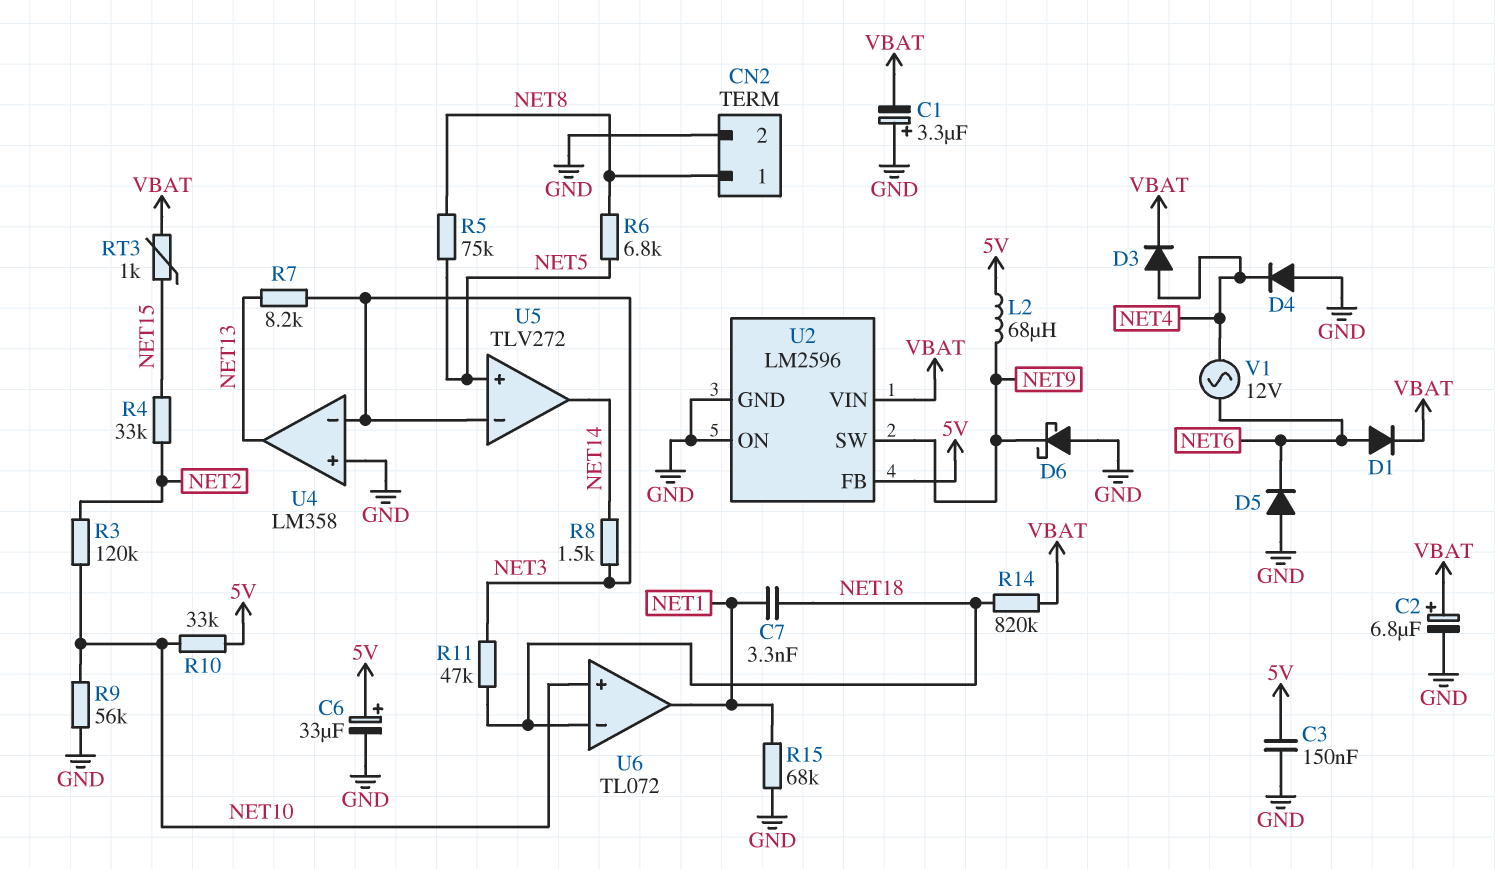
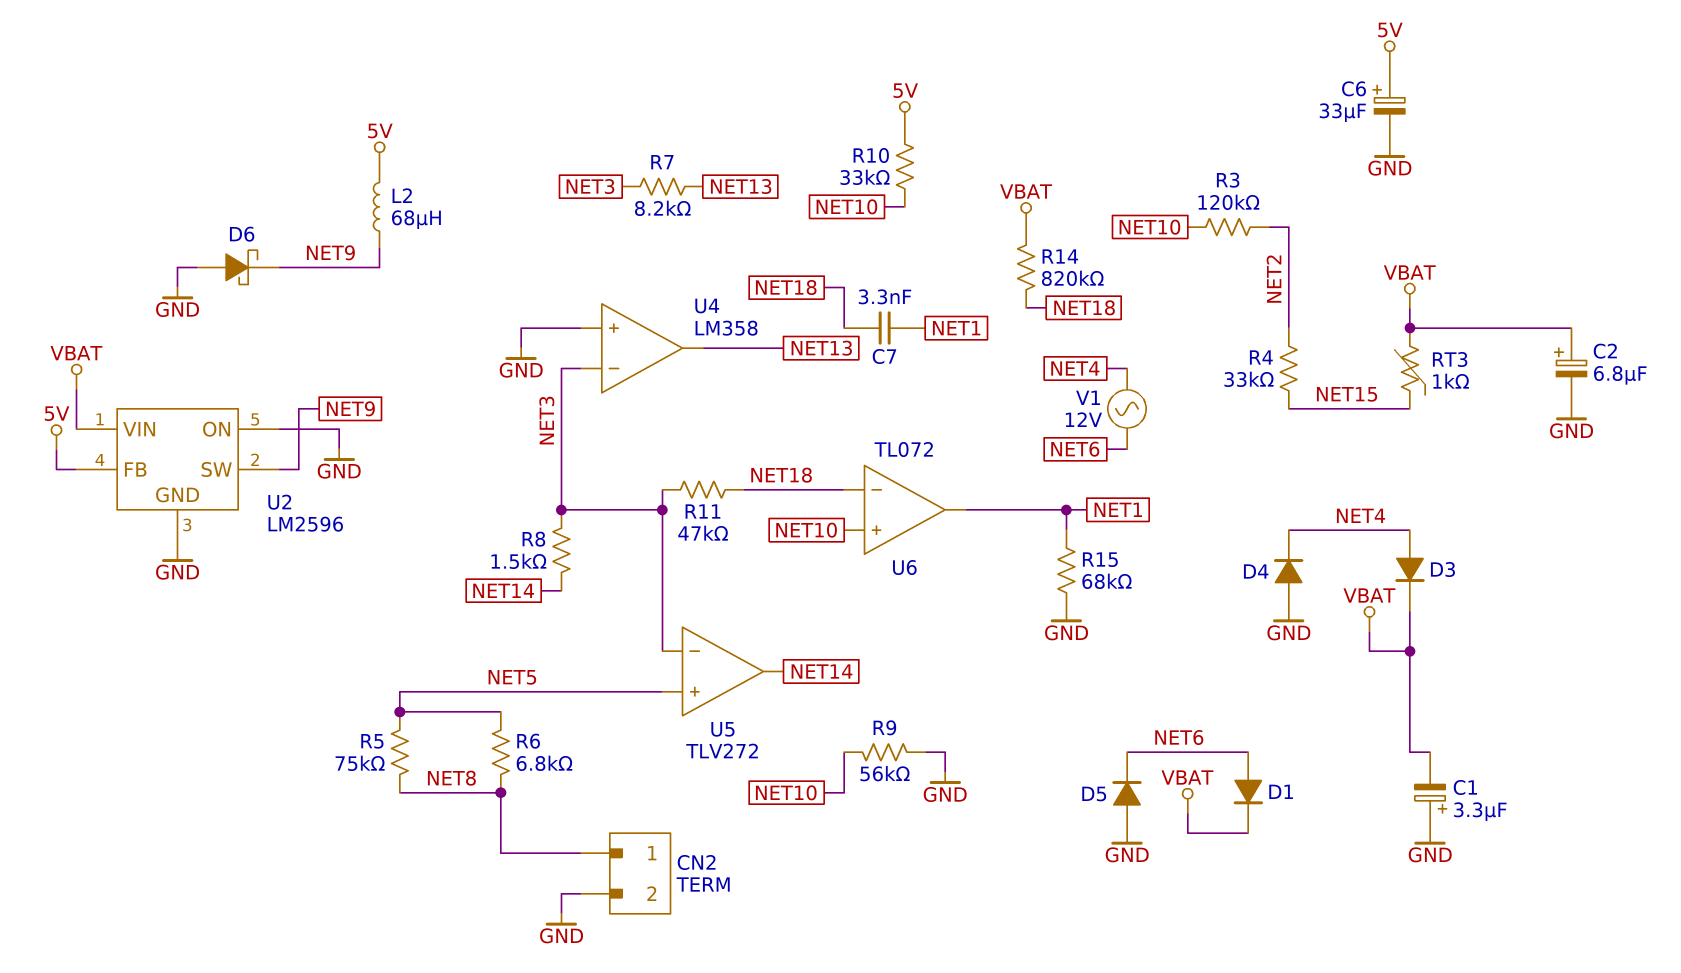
C3: 150nF (5V, GND) -> none

